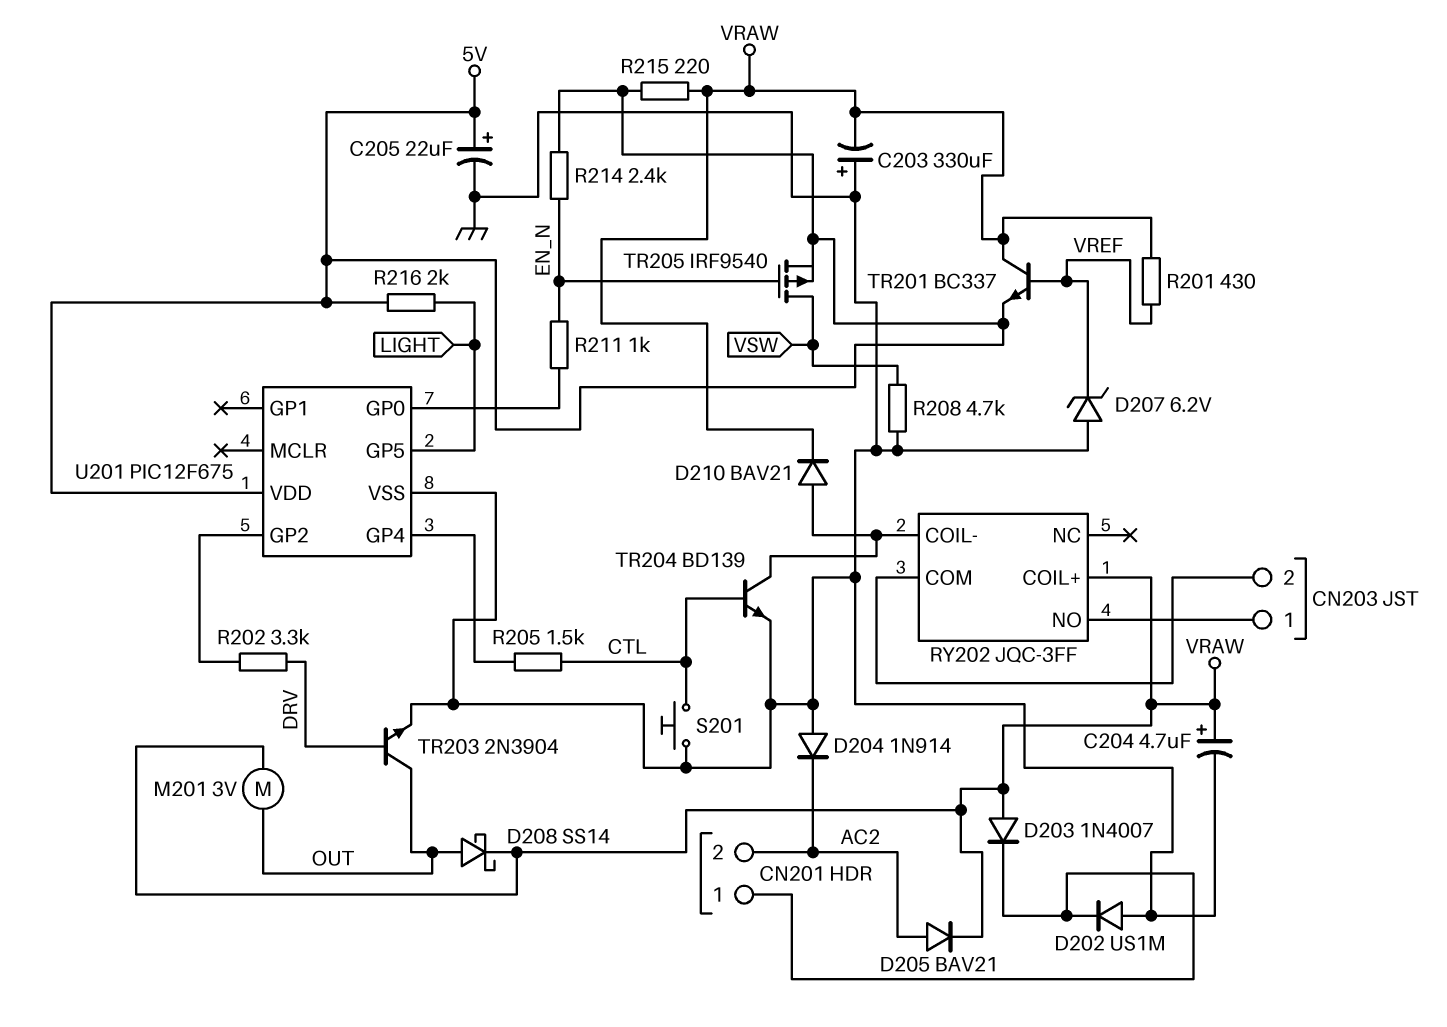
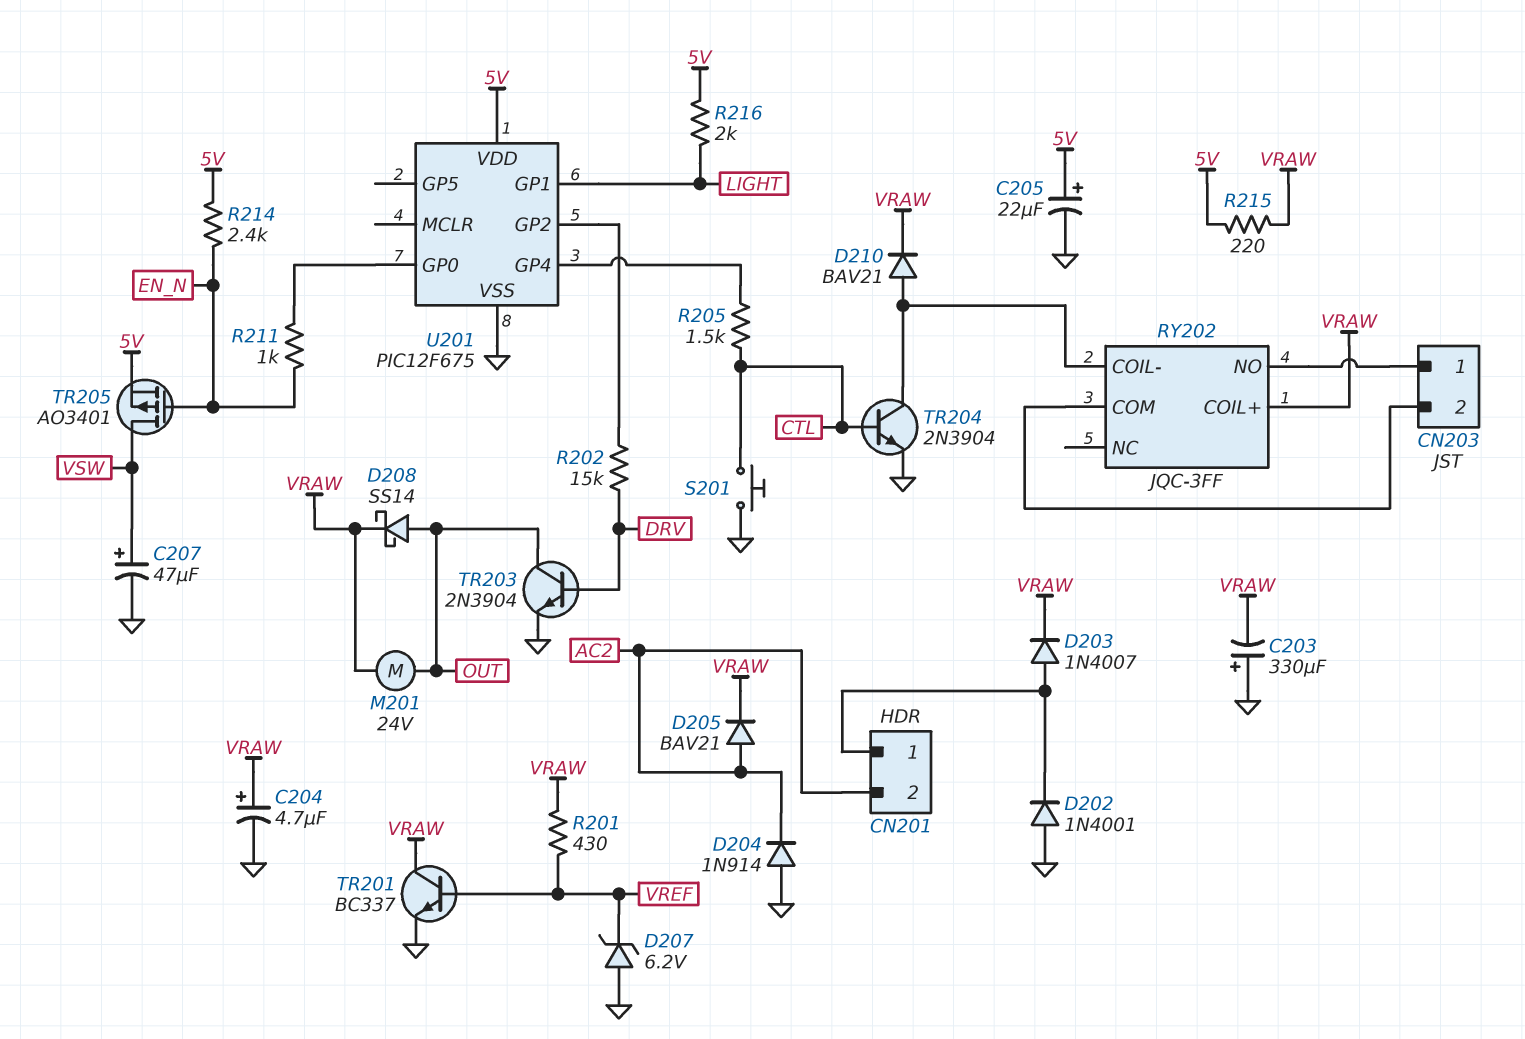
C207: none -> 47uF (plus VSW, minus GND)
D202: diode US1M (A GND, K CN201/1) -> diode 1N4001 (A GND, K CN201/1)
D203: diode 1N4007 (A VRAW, K CN201/1) -> diode 1N4007 (A CN201/1, K VRAW)
M201: motor 3V (OUT, VRAW) -> motor 24V (OUT, VRAW)
R202: 3.3k (DRV, U201/GP2) -> 15k (DRV, U201/GP2)
R208: 4.7k (GND, VSW) -> none
TR201: NPN BC337 (B VREF, C VRAW, E 5V) -> NPN BC337 (B VREF, C VRAW, E GND)
TR204: NPN BD139 (B CTL, C RY202/COIL-, E GND) -> NPN 2N3904 (B CTL, C RY202/COIL-, E GND)
TR205: PMOS IRF9540 (G EN_N, D VSW, S 5V) -> PMOS AO3401 (G EN_N, D VSW, S 5V)
U201 pin GP1: none -> LIGHT
U201 pin GP5: LIGHT -> none

